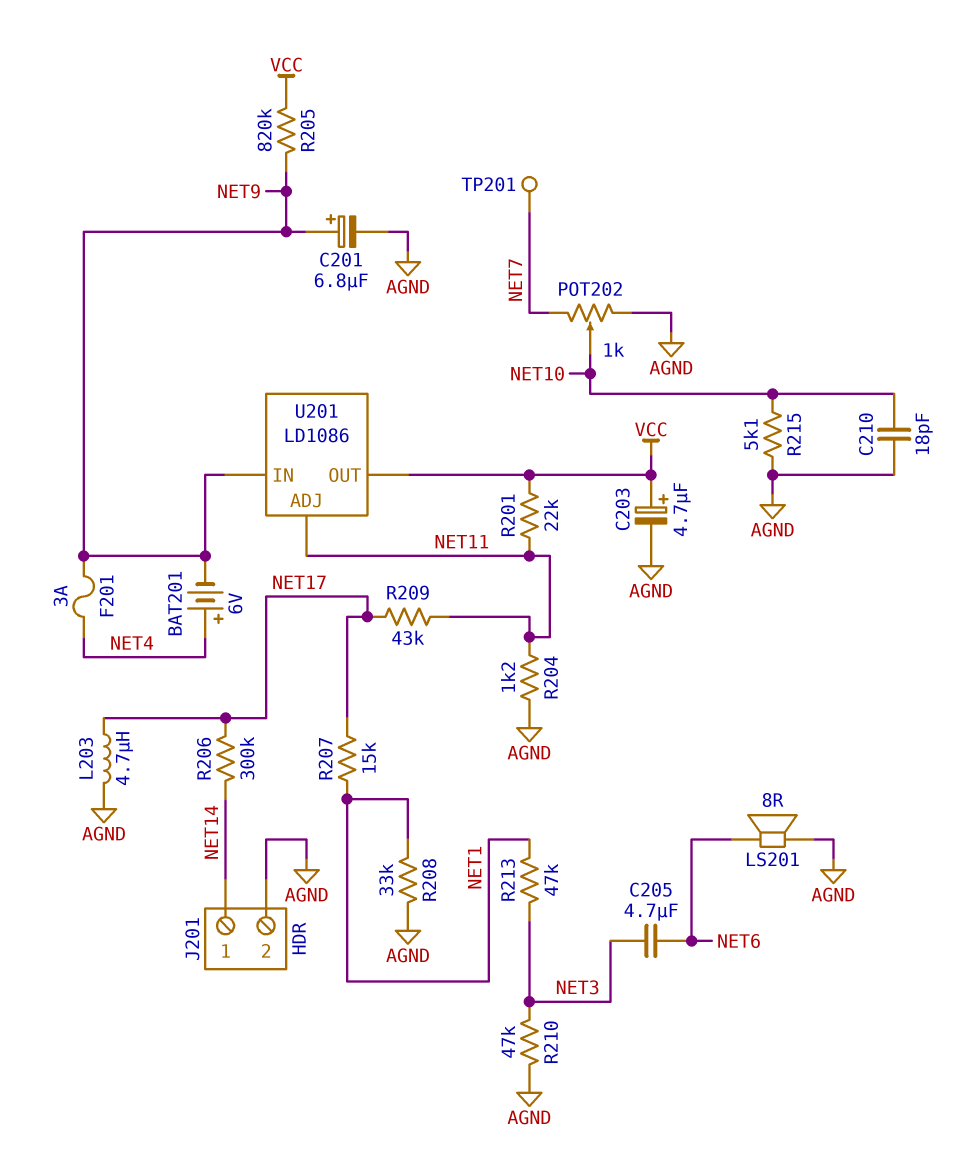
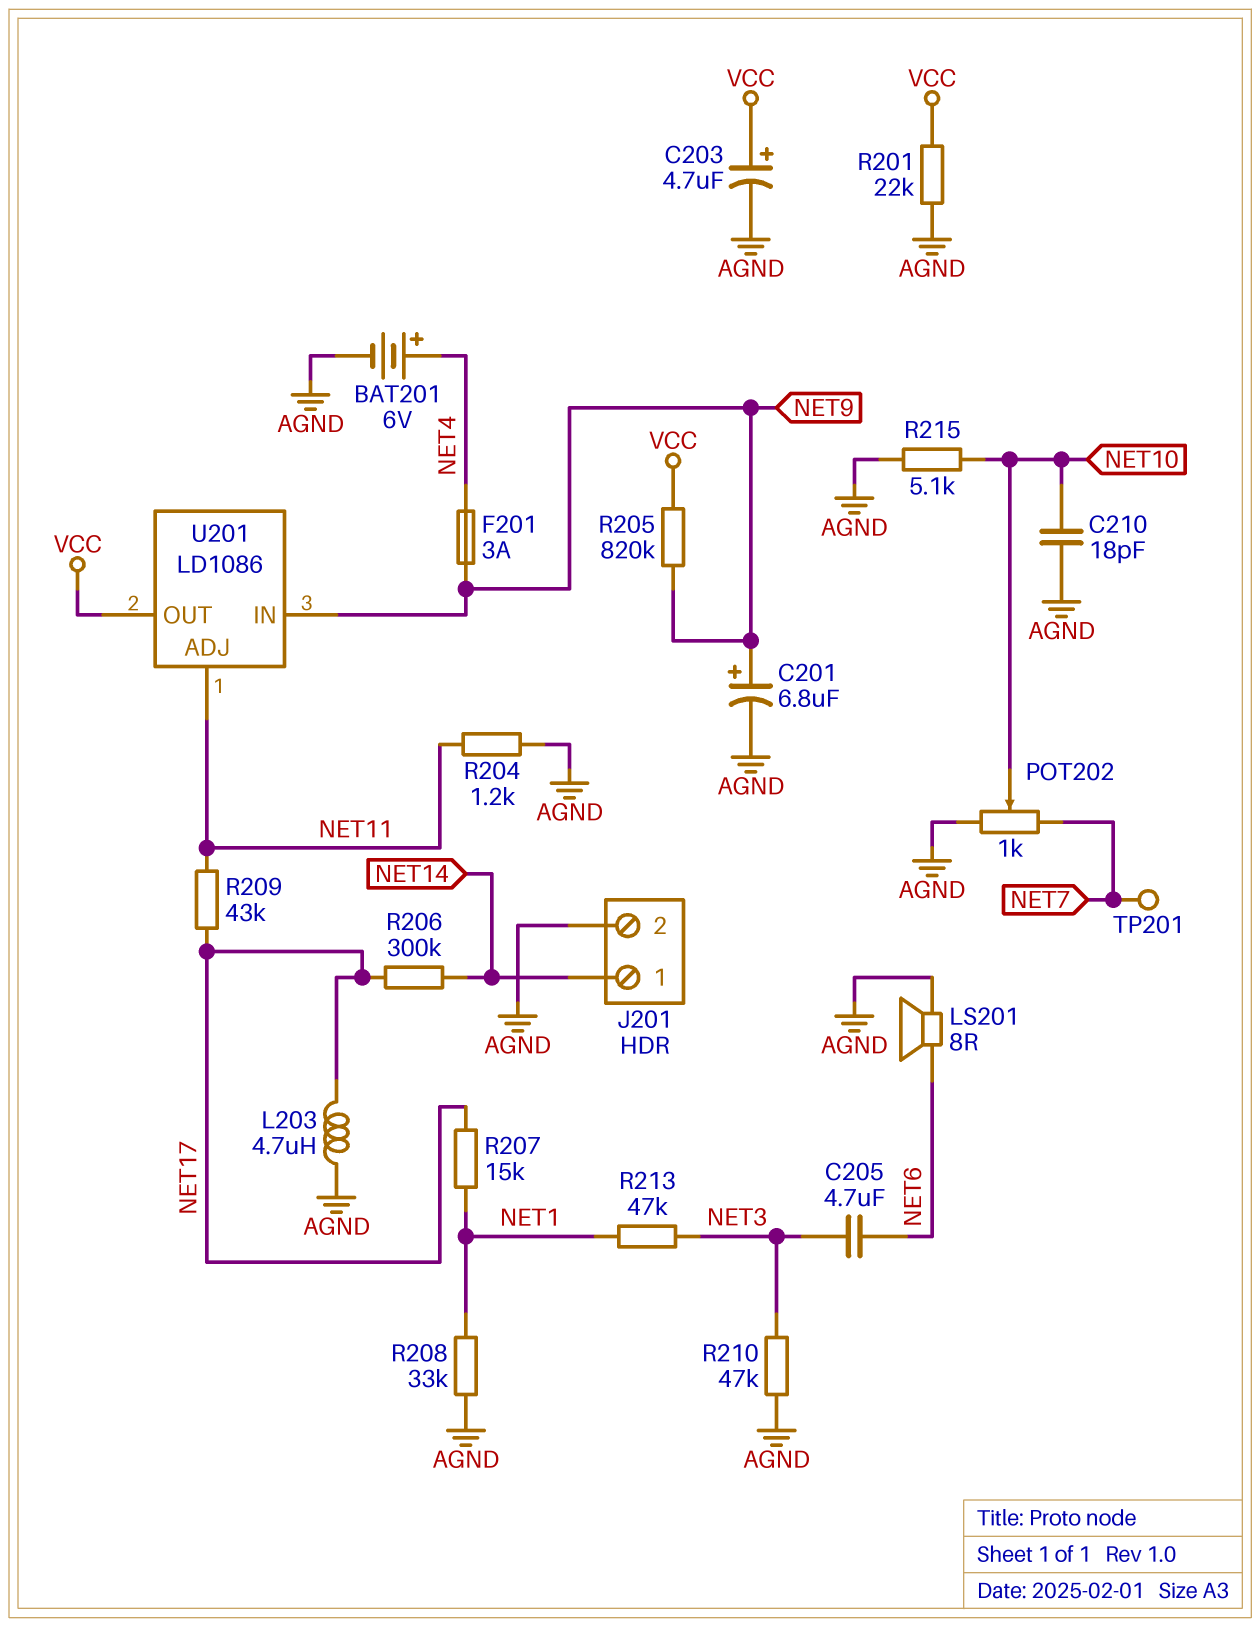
BAT201: 6V (plus NET4, minus NET9) -> 6V (plus NET4, minus AGND)
R201: 22k (NET11, VCC) -> 22k (AGND, VCC)

